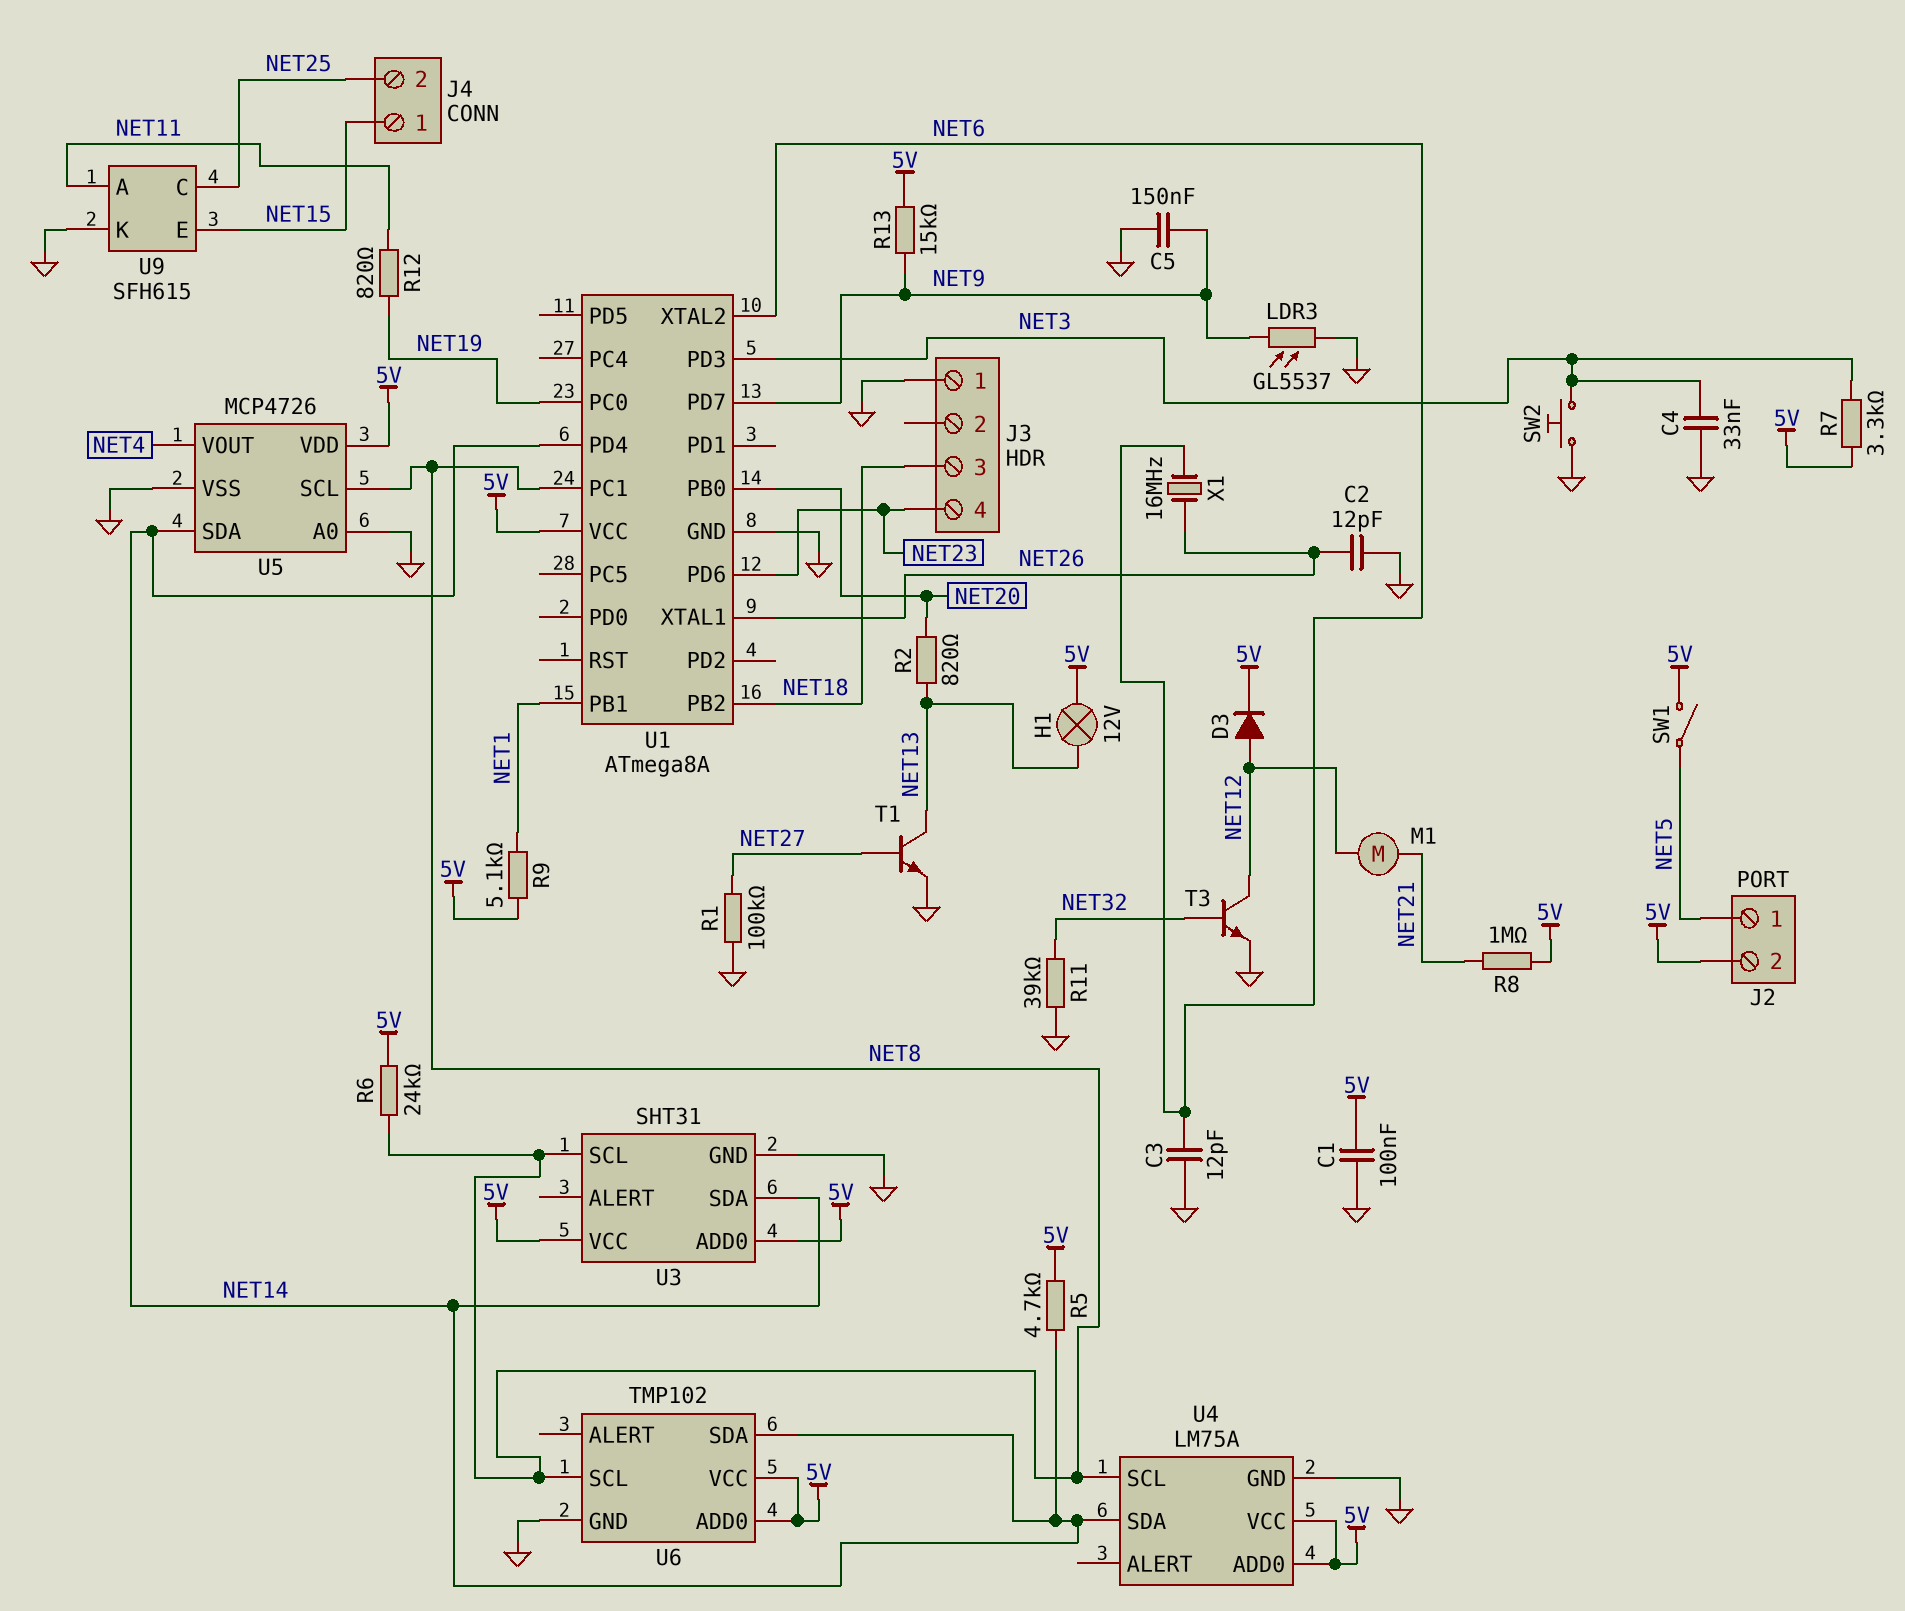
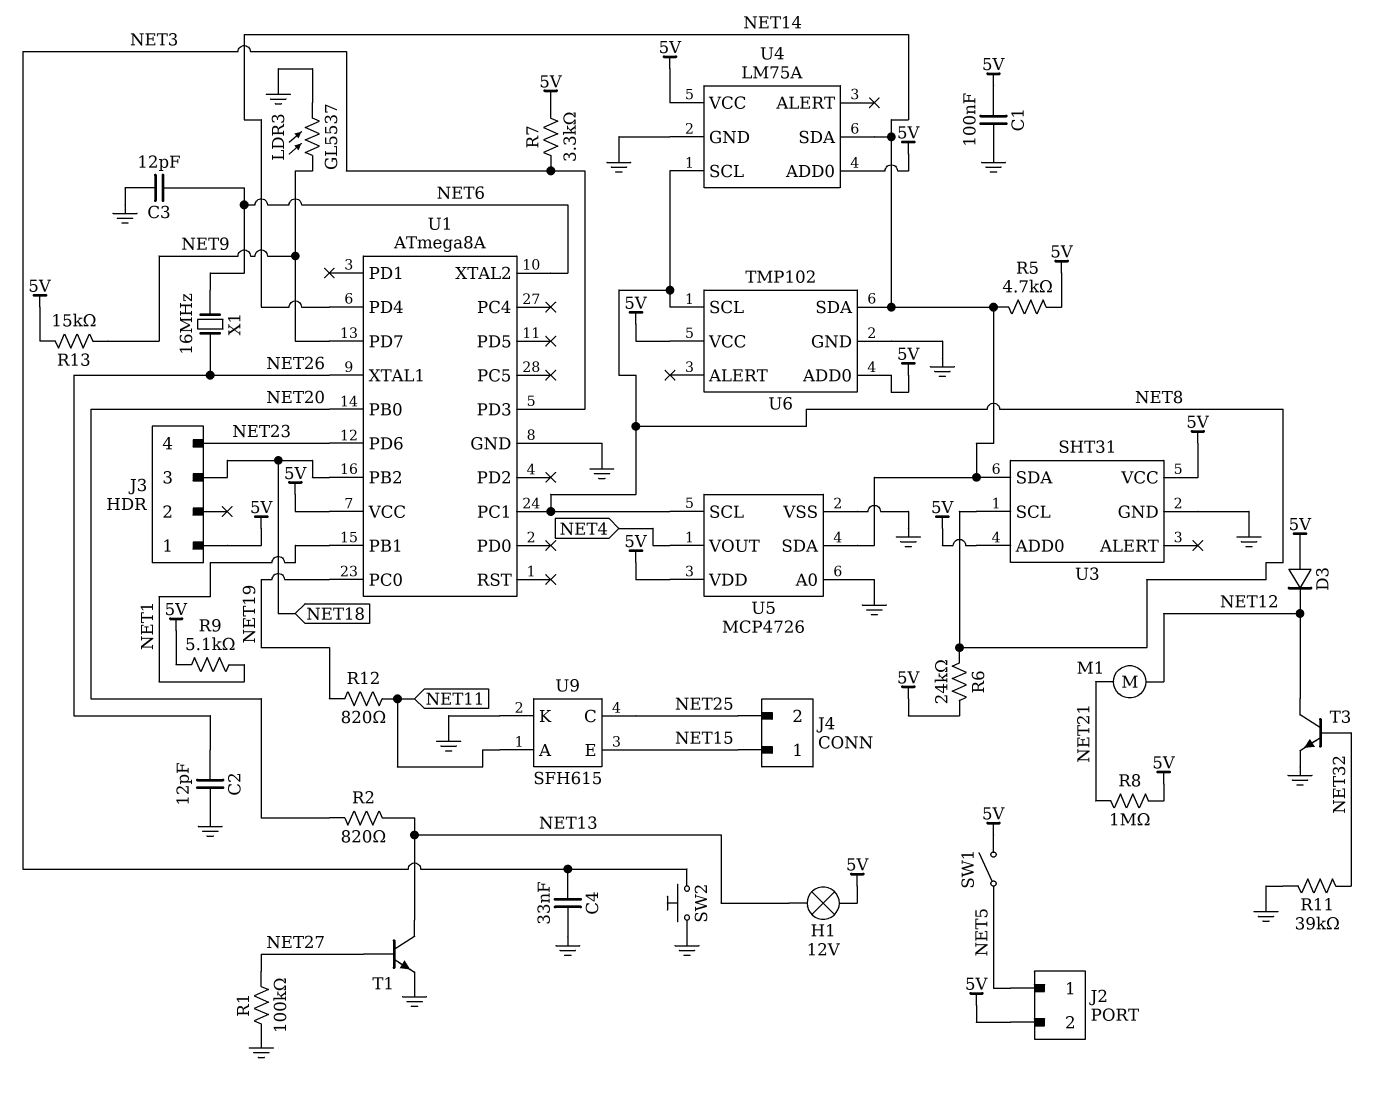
C5: 150nF (GND, NET9) -> none
D3: diode (A NET12, K 5V) -> diode (A 5V, K NET12)
J3 pin 1: GND -> 5V

